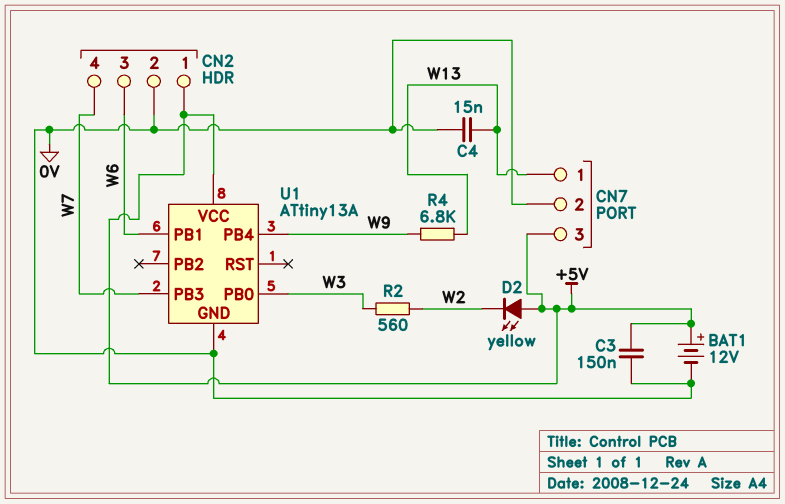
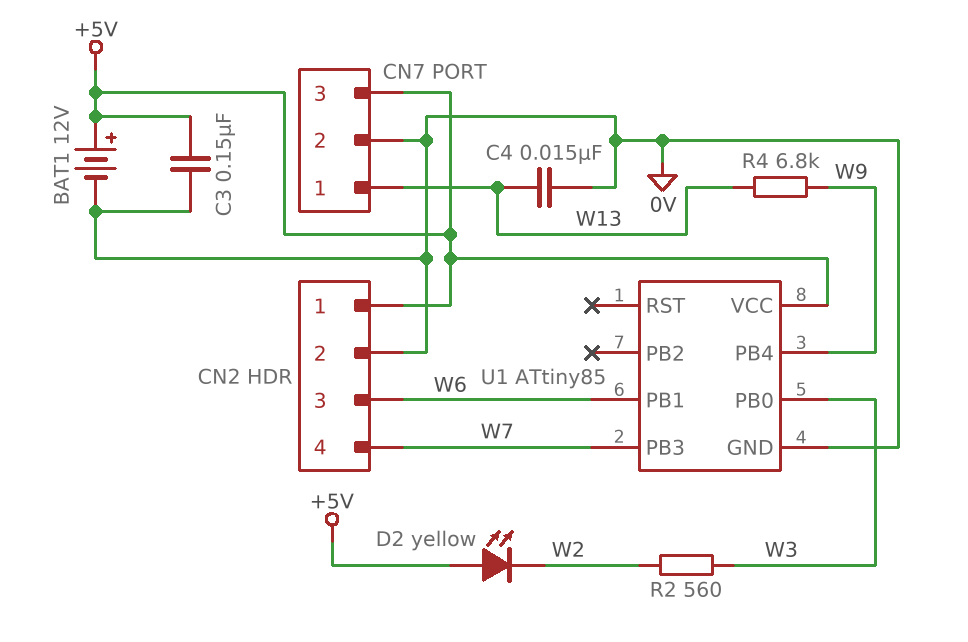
U1: ATtiny13A -> ATtiny85

